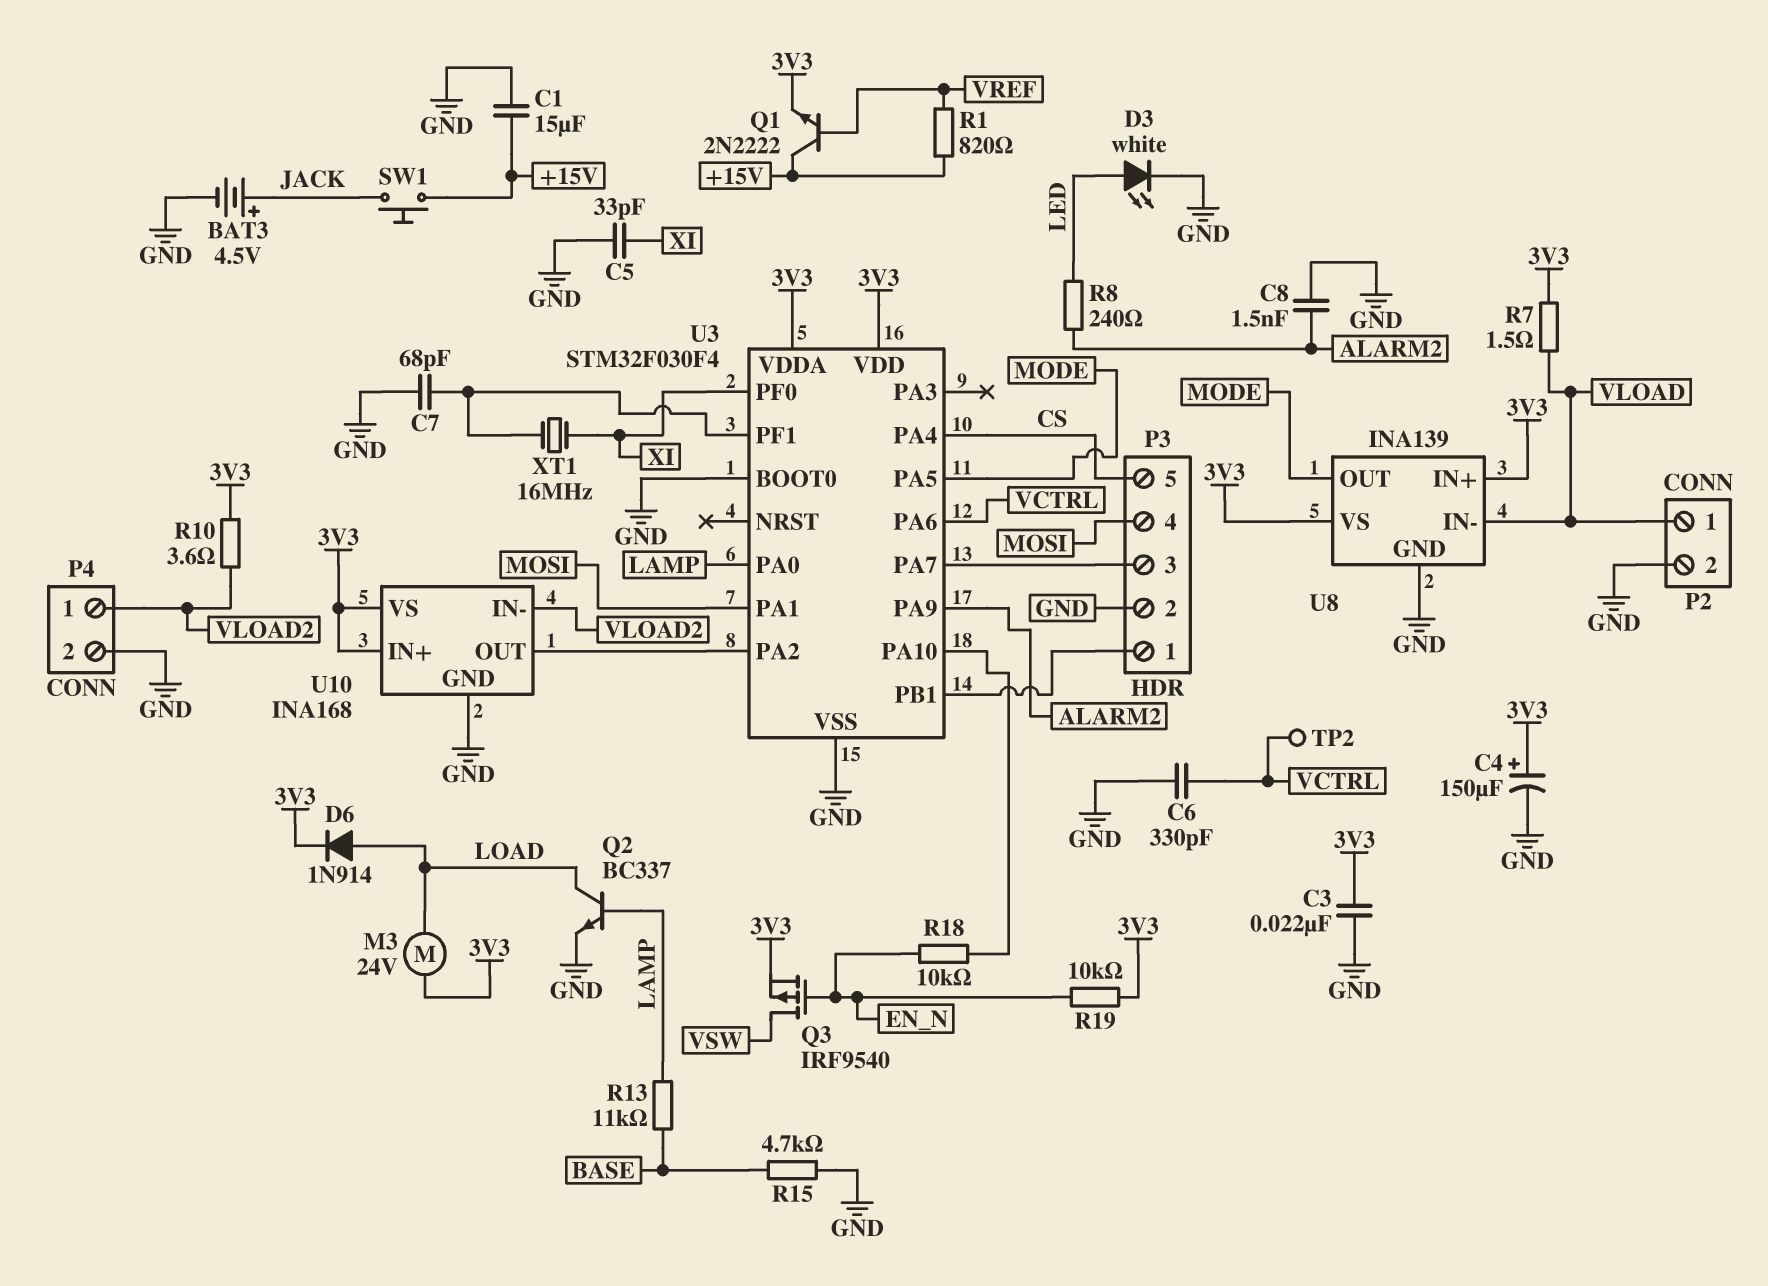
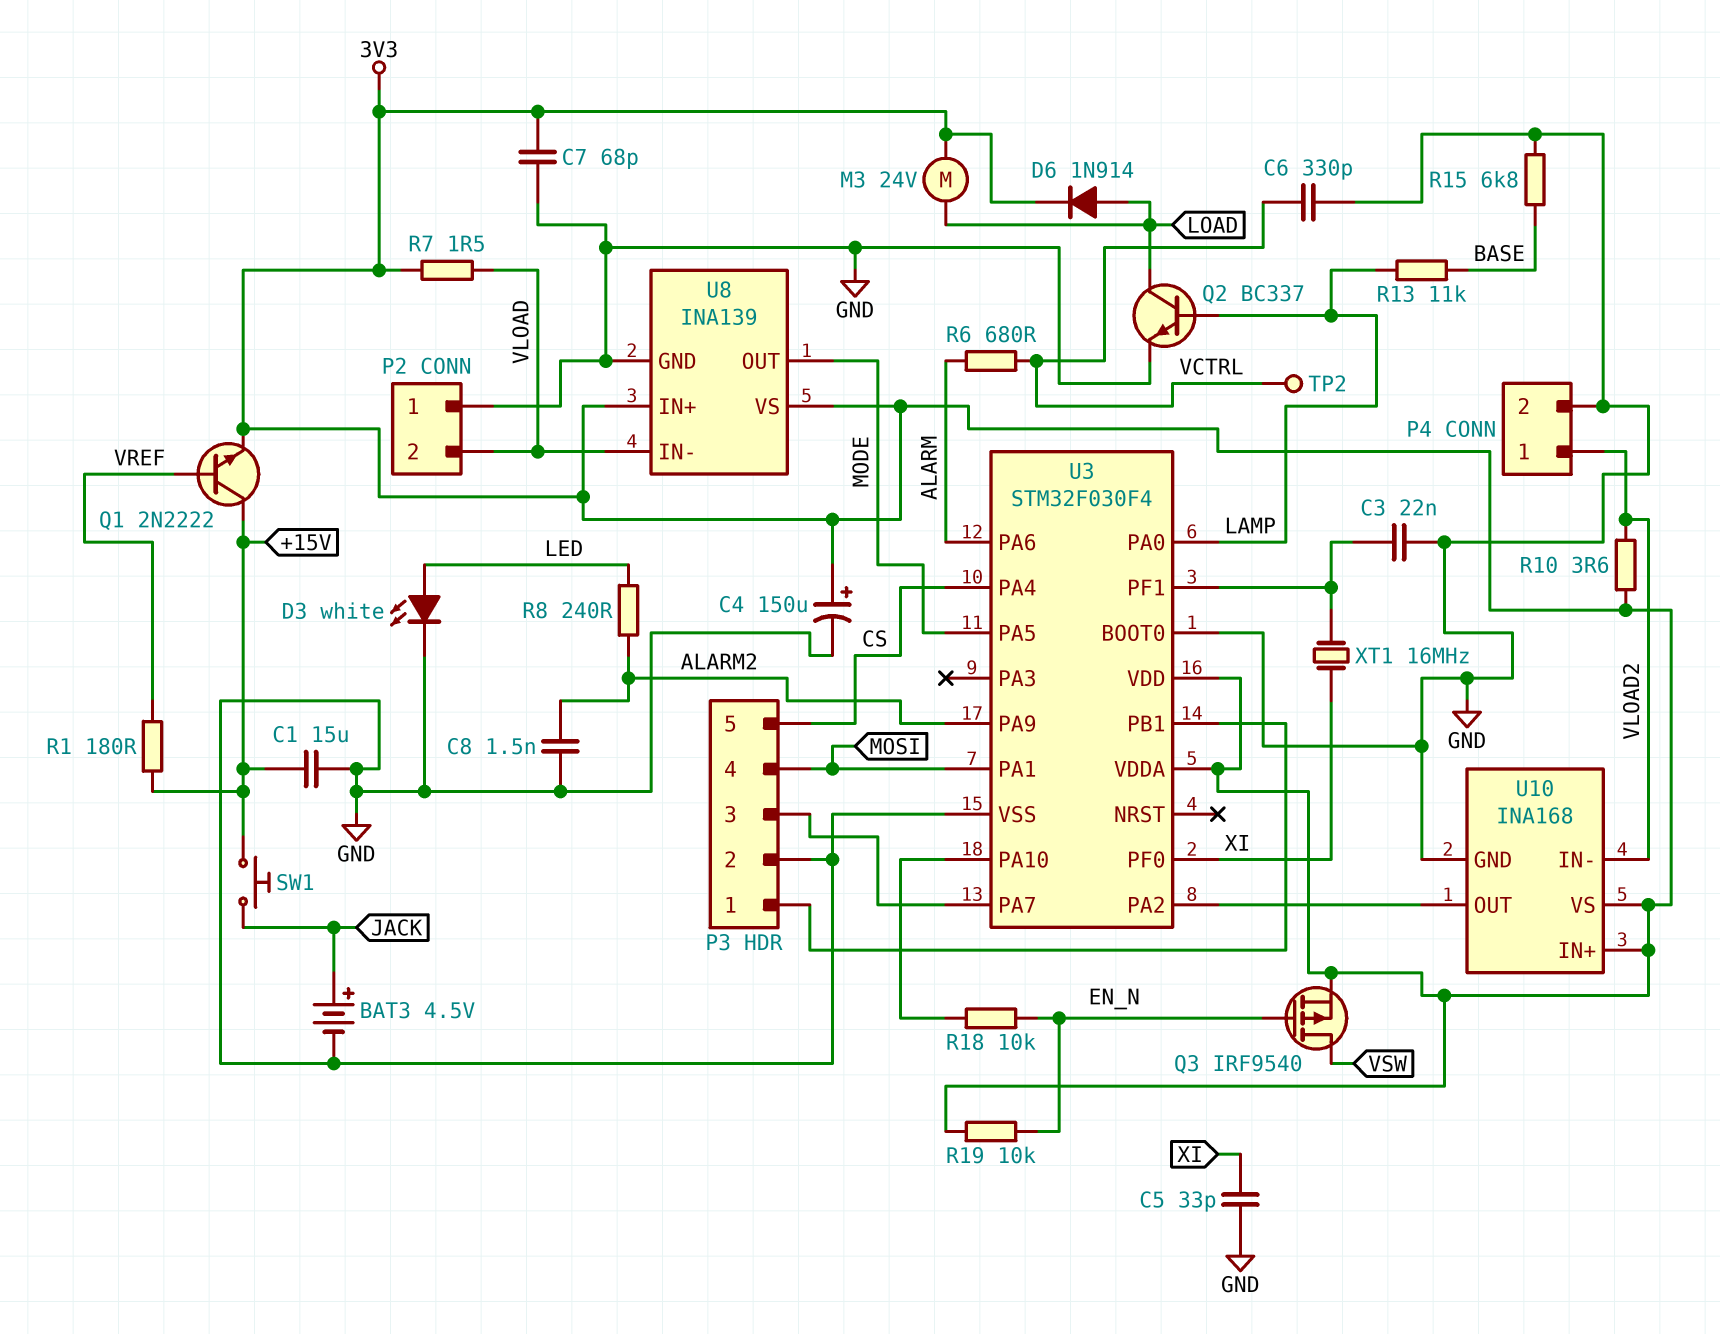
C3: 22nF (3V3, GND) -> 22nF (GND, U3/PF1)
C7: 68pF (GND, U3/PF1) -> 68pF (3V3, GND)
P2 pin 1: VLOAD -> GND
P2 pin 2: GND -> VLOAD
R1: 820 (+15V, VREF) -> 180 (+15V, VREF)
R6: none -> 680 (ALARM, VCTRL)
R15: 4.7k (BASE, GND) -> 6.8k (BASE, GND)
U3 pin PA6: VCTRL -> ALARM

